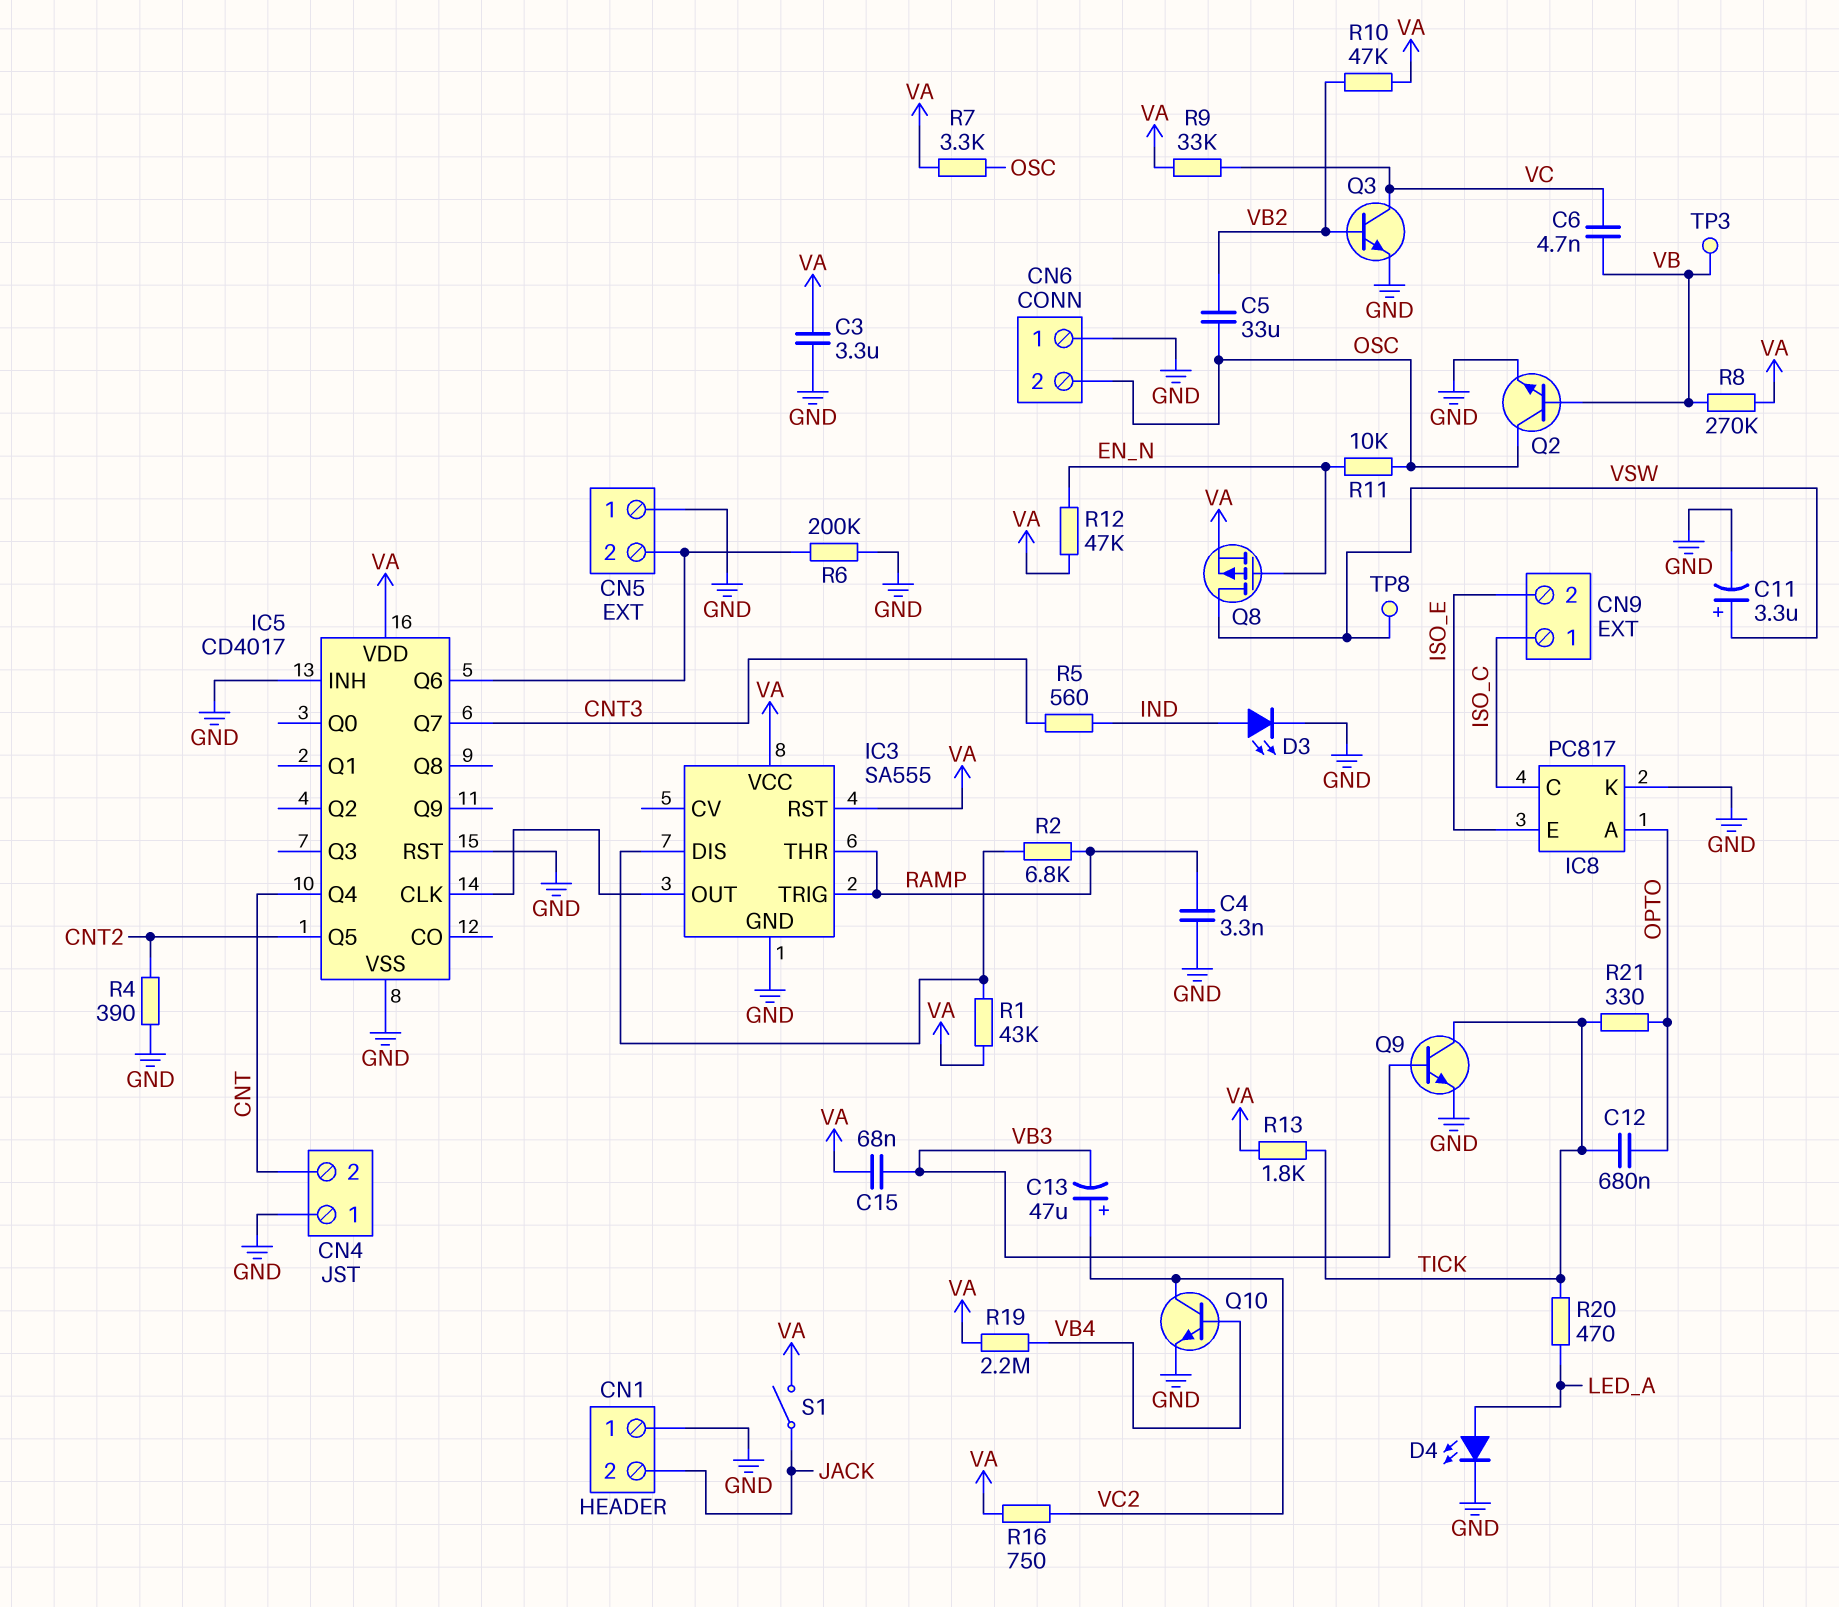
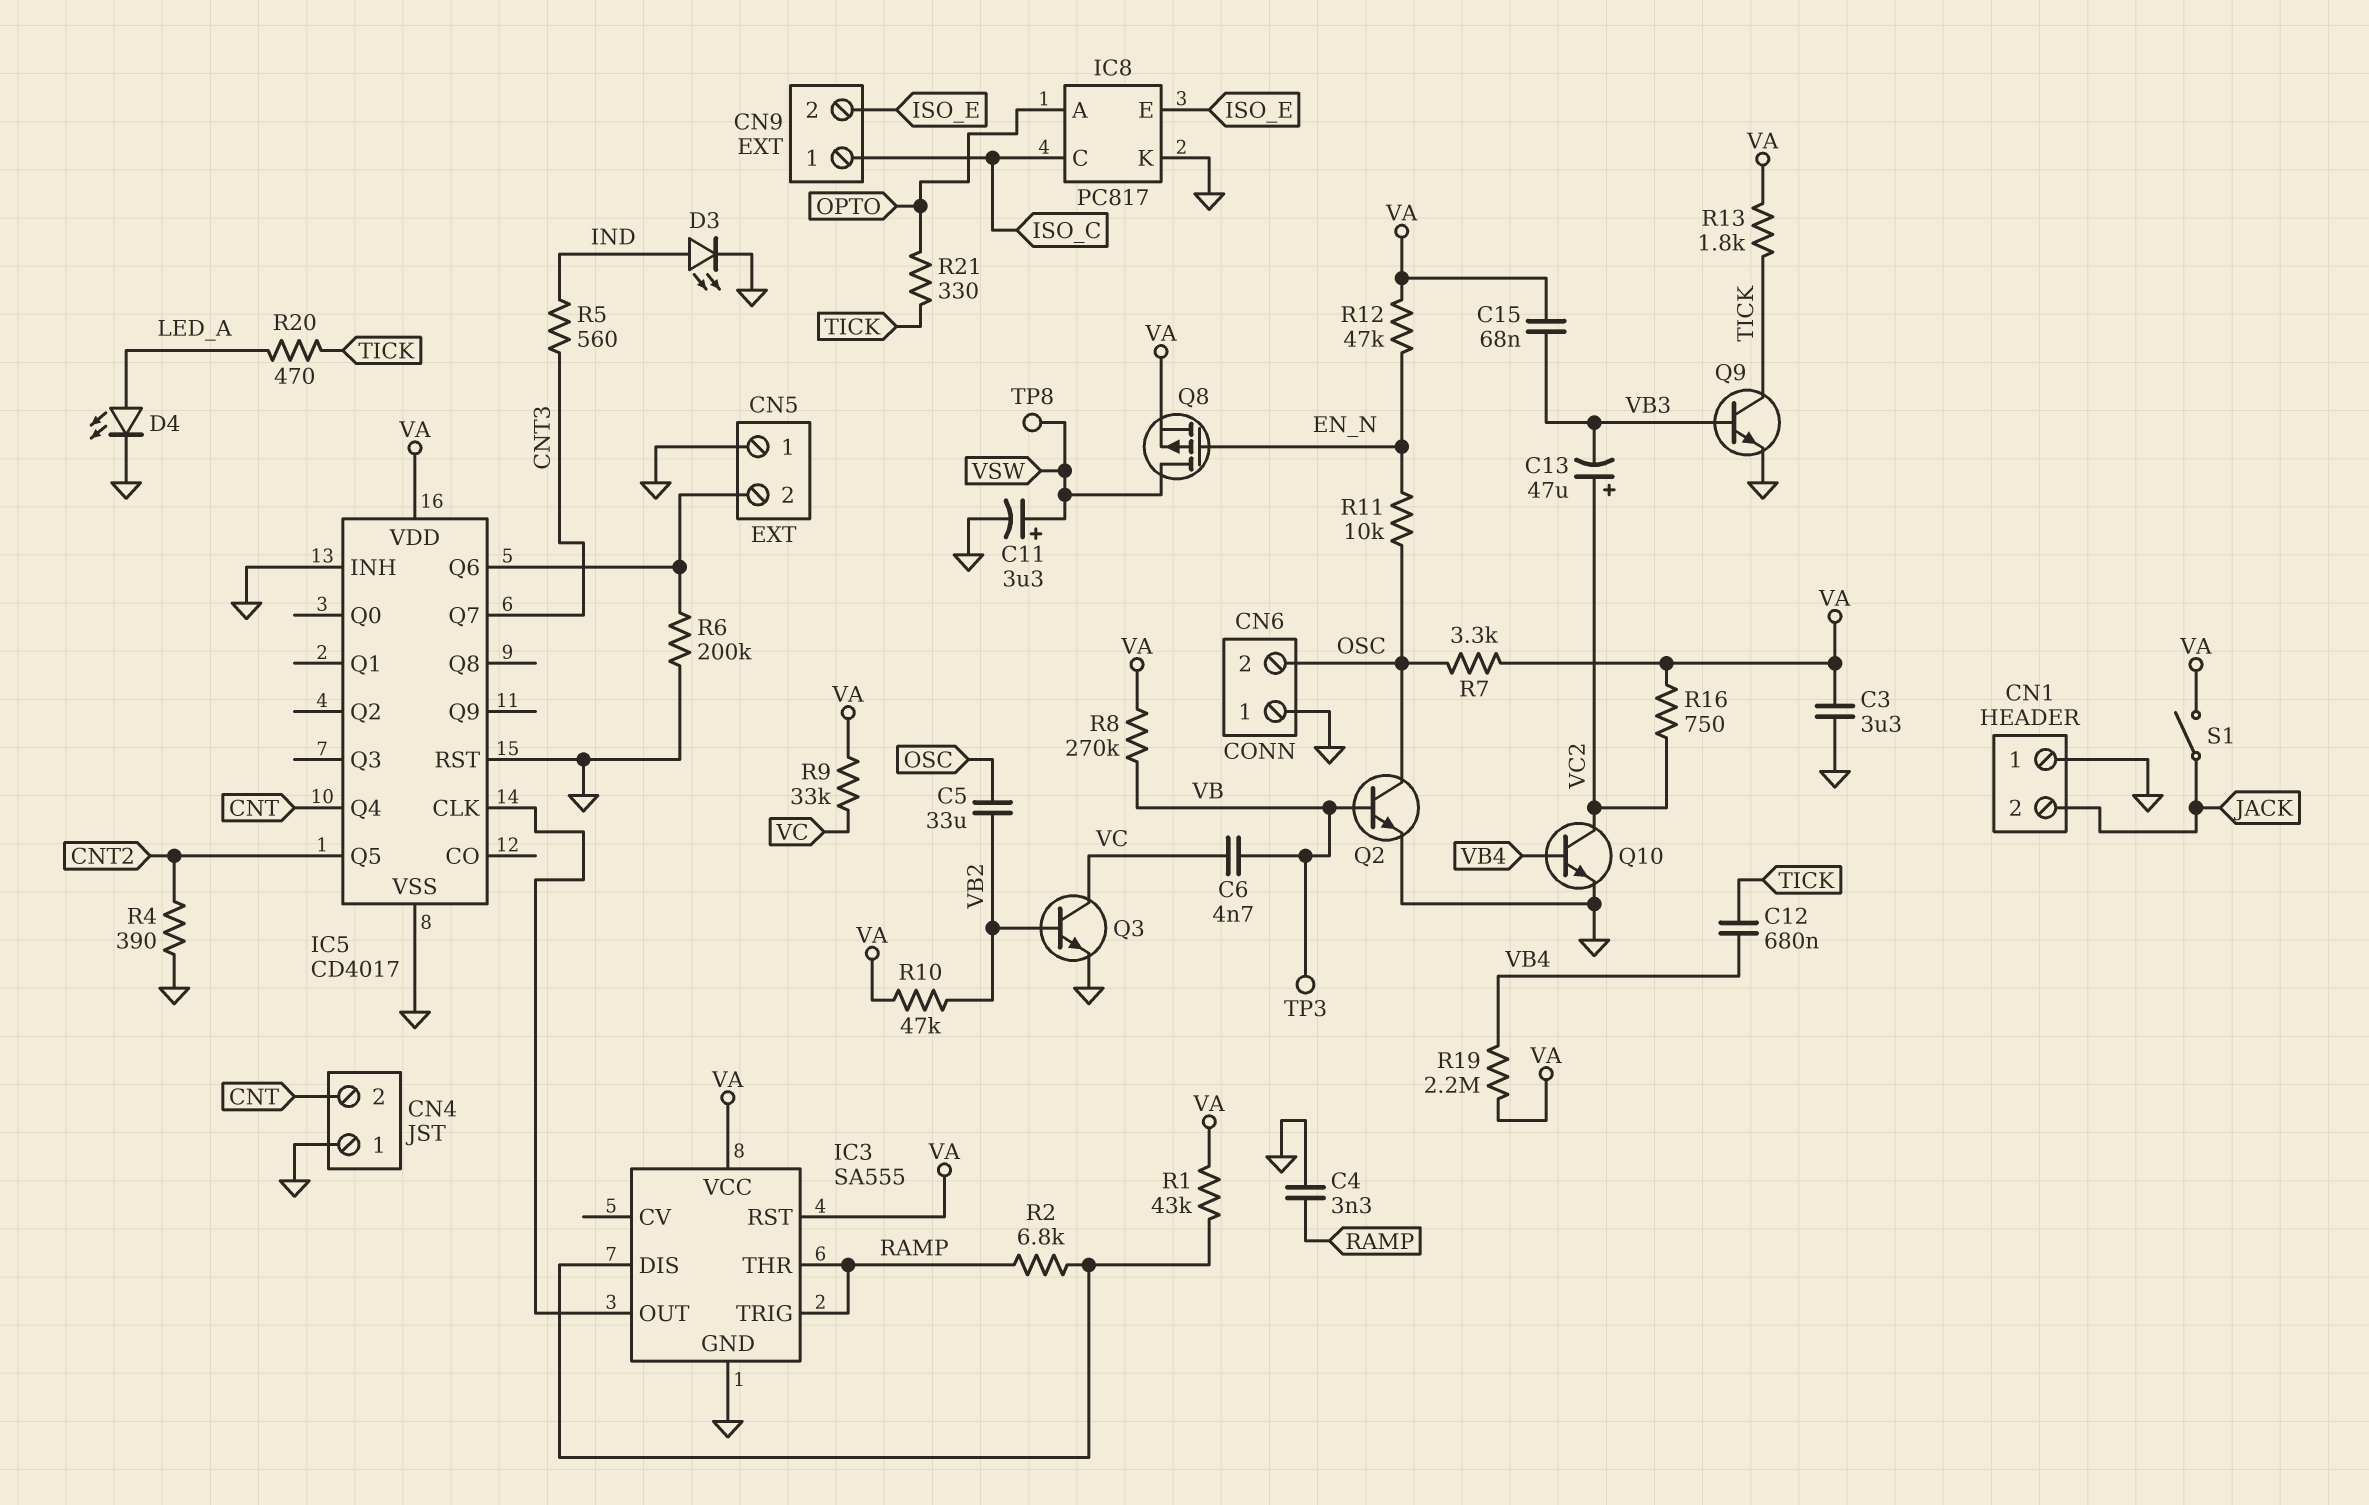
C12: 680nF (OPTO, TICK) -> 680nF (TICK, VB4)

